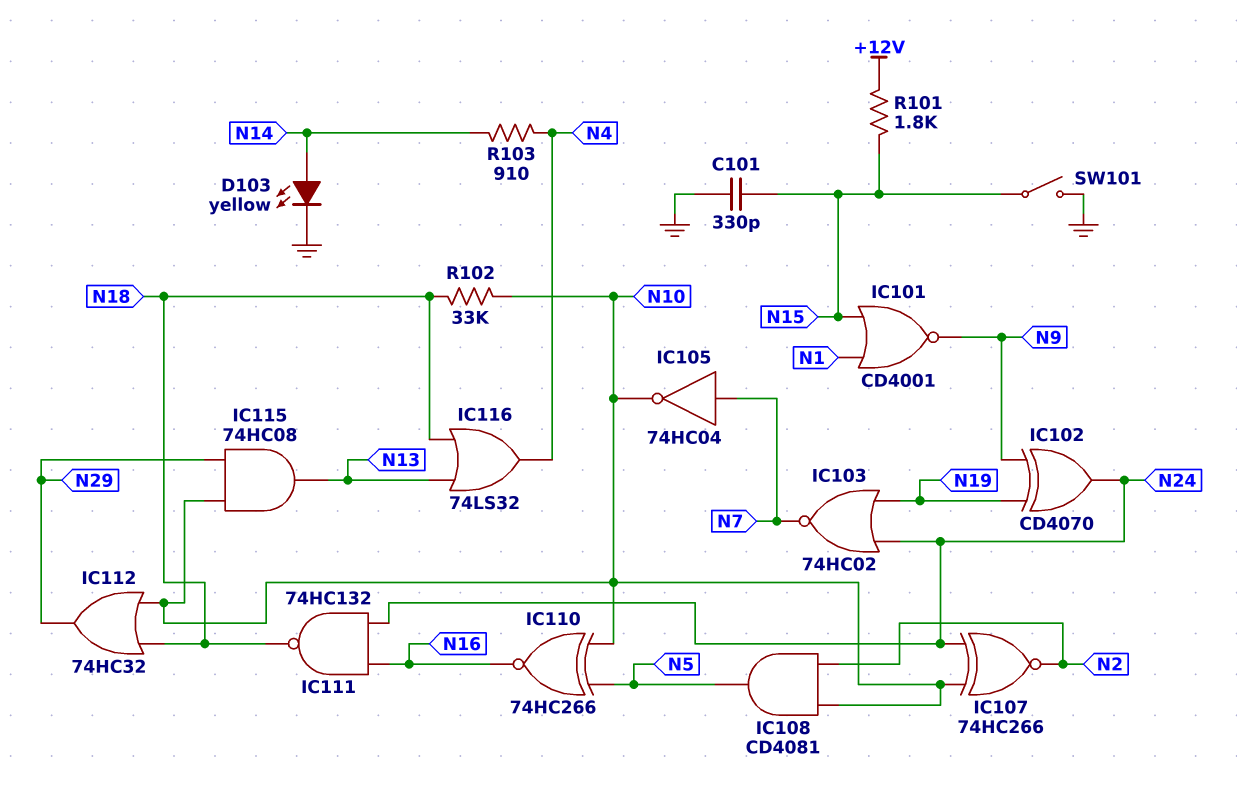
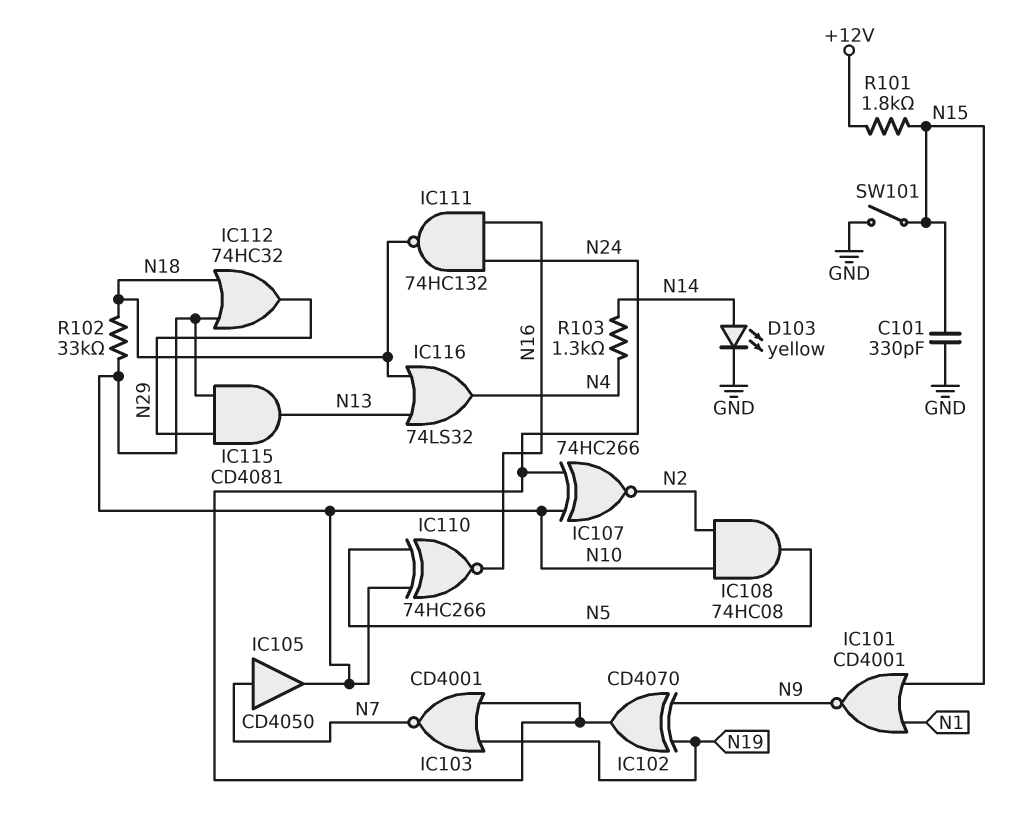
IC103: NOR 74HC02 (in N19, in N24, out N7) -> NOR CD4001 (in N19, in N24, out N7)
IC105: NOT 74HC04 (in N7, out N10) -> buffer CD4050 (in N7, out N10)
IC108: AND CD4081 (in N2, in N10, out N5) -> AND 74HC08 (in N2, in N10, out N5)
IC115: AND 74HC08 (in N10, in N29, out N13) -> AND CD4081 (in N10, in N29, out N13)
R103: 910 (N4, N14) -> 1.3k (N4, N14)

